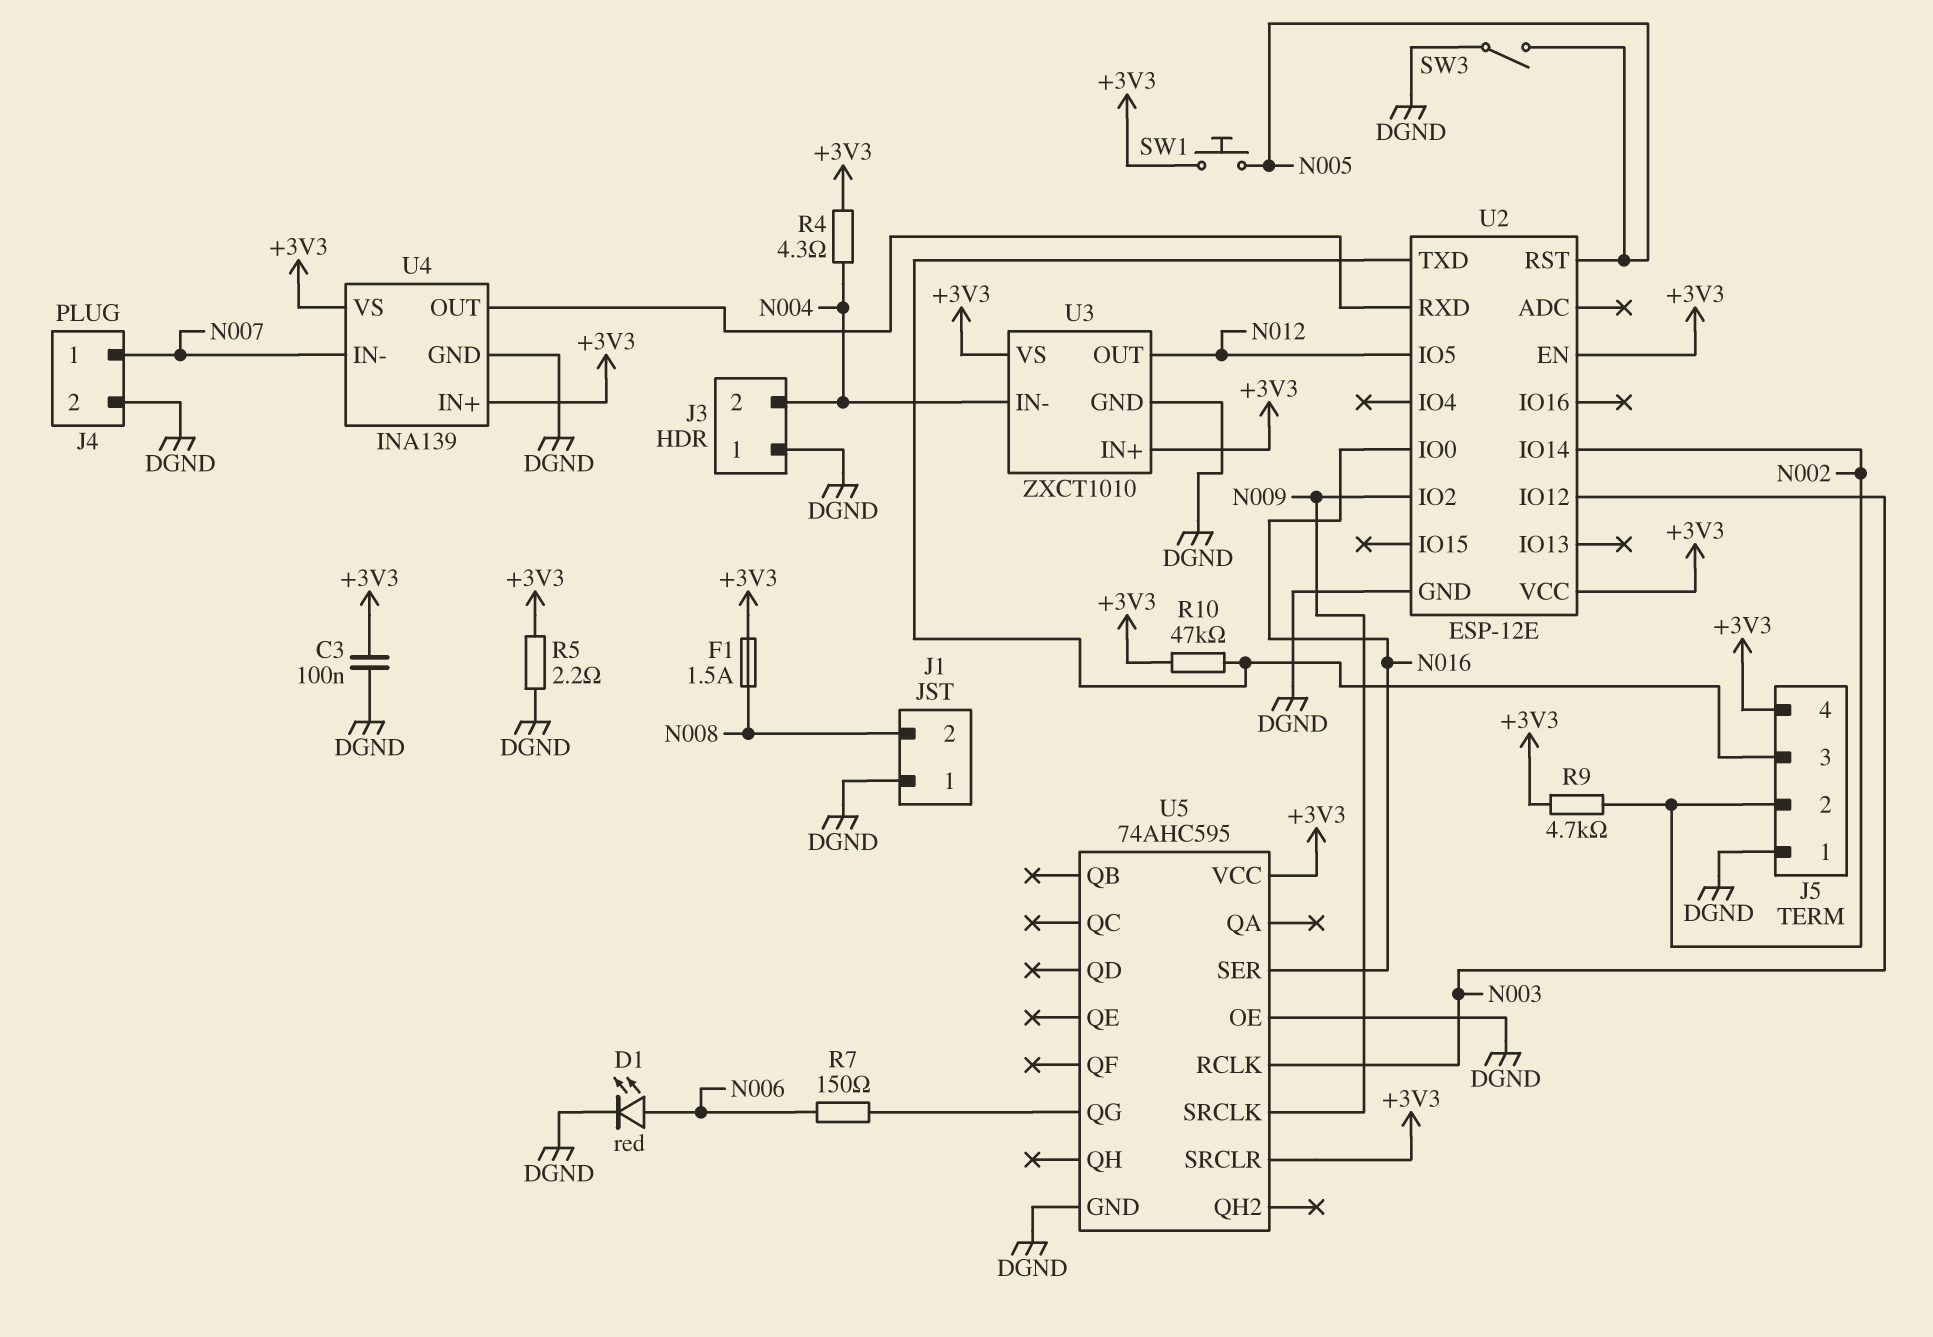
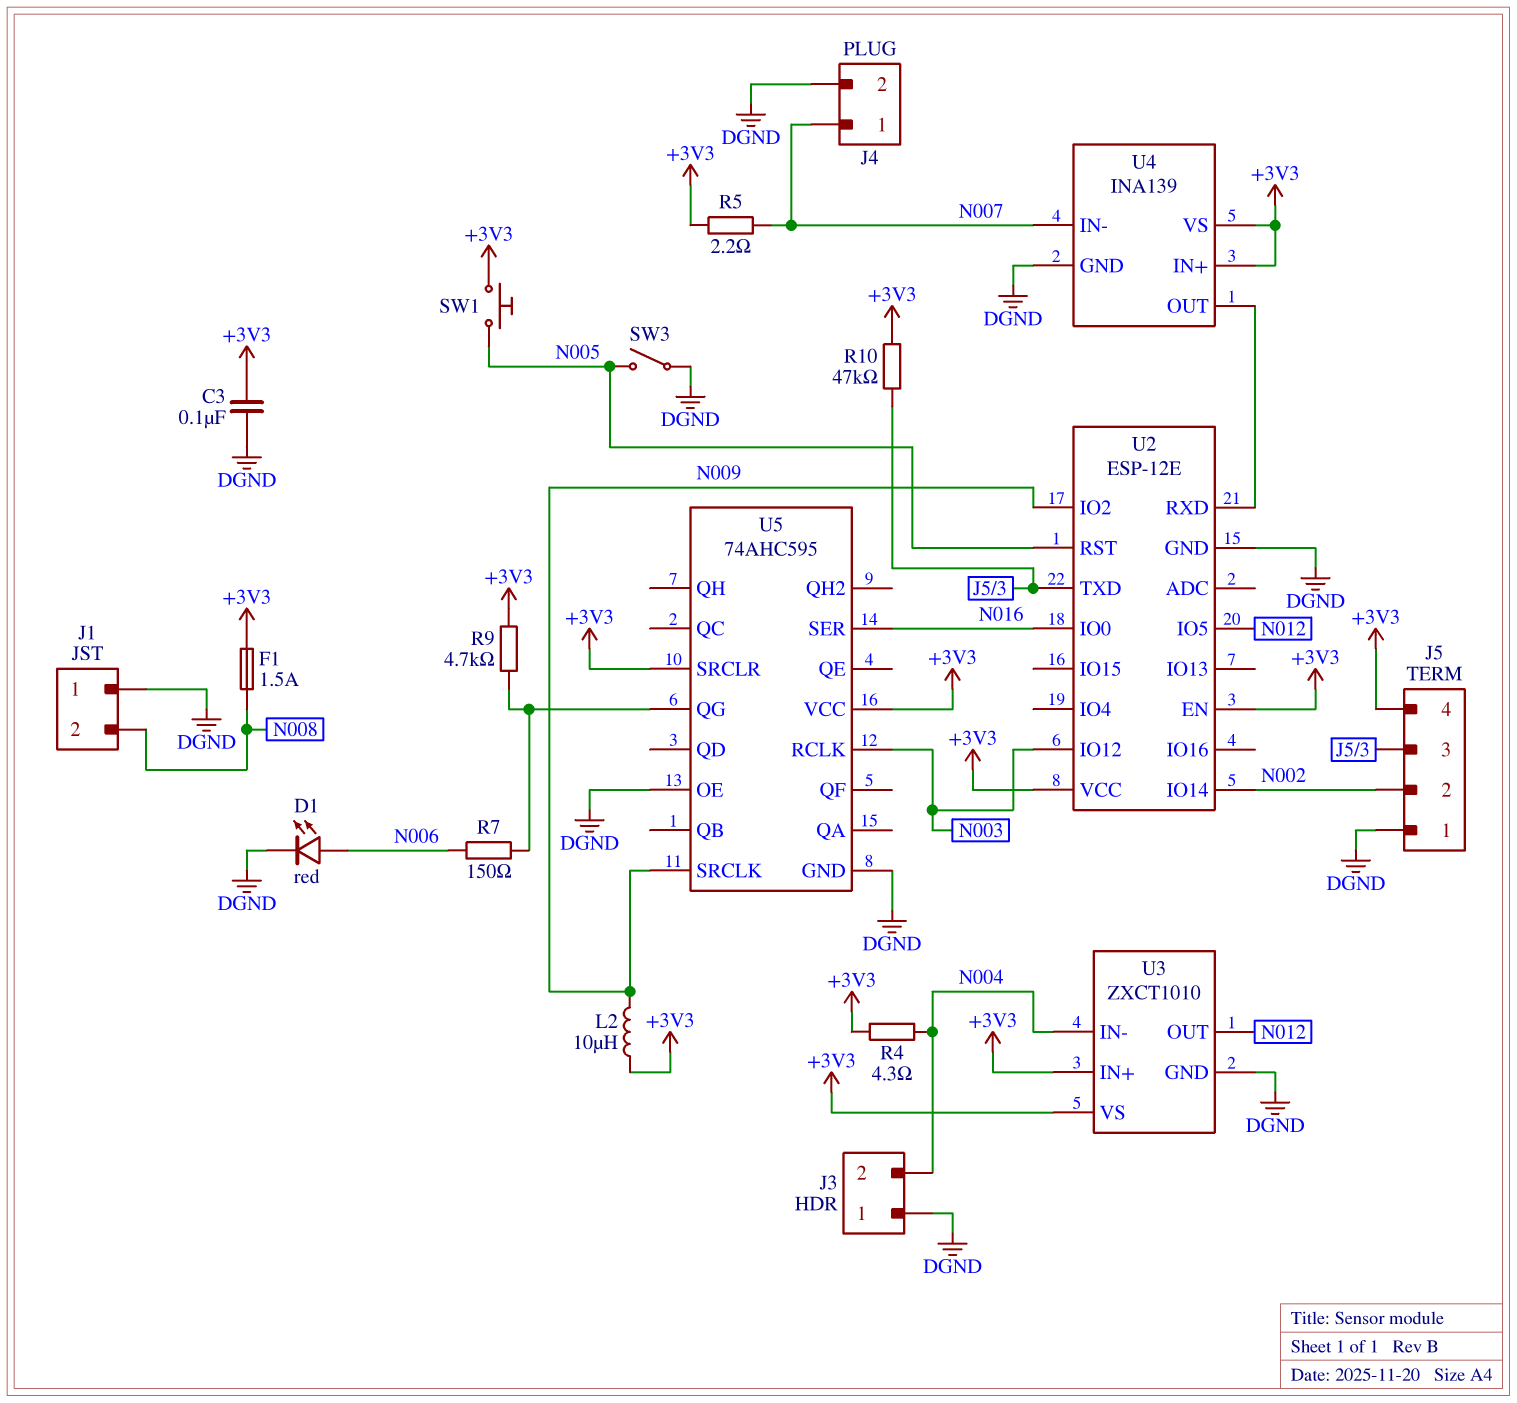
L2: none -> 10uH (+3V3, N009)
R5: 2.2 (+3V3, DGND) -> 2.2 (+3V3, N007)
R9: 4.7k (+3V3, N002) -> 4.7k (+3V3, U5/QG)

